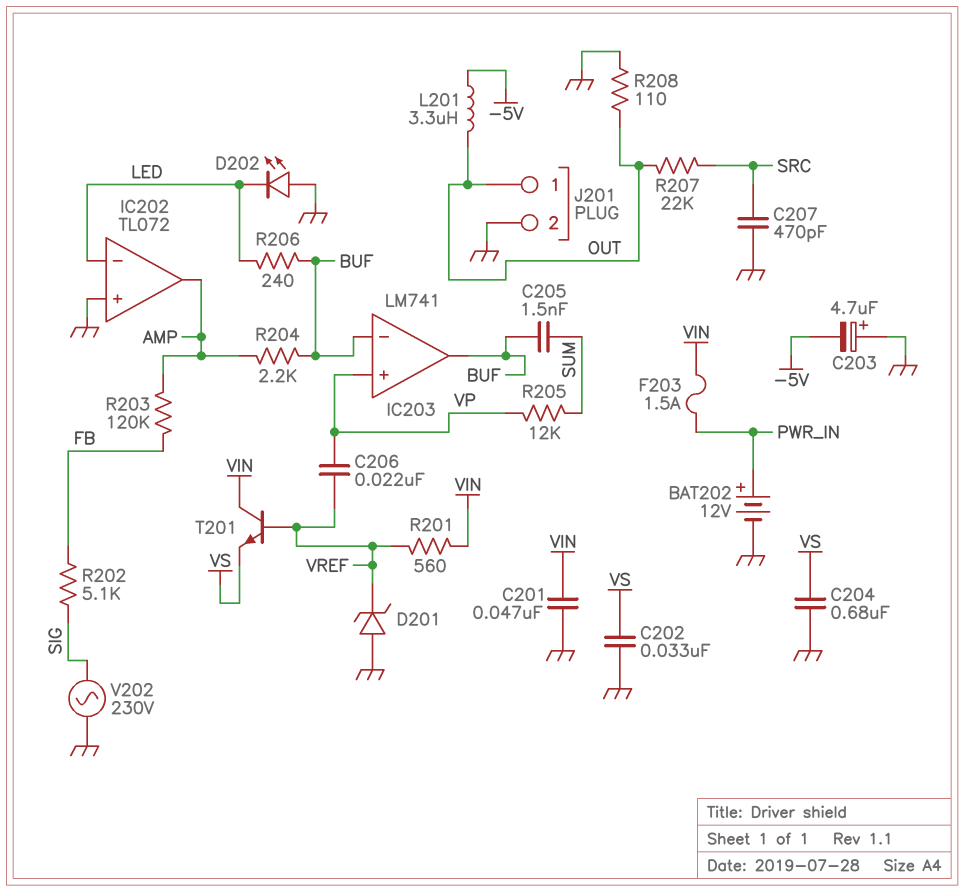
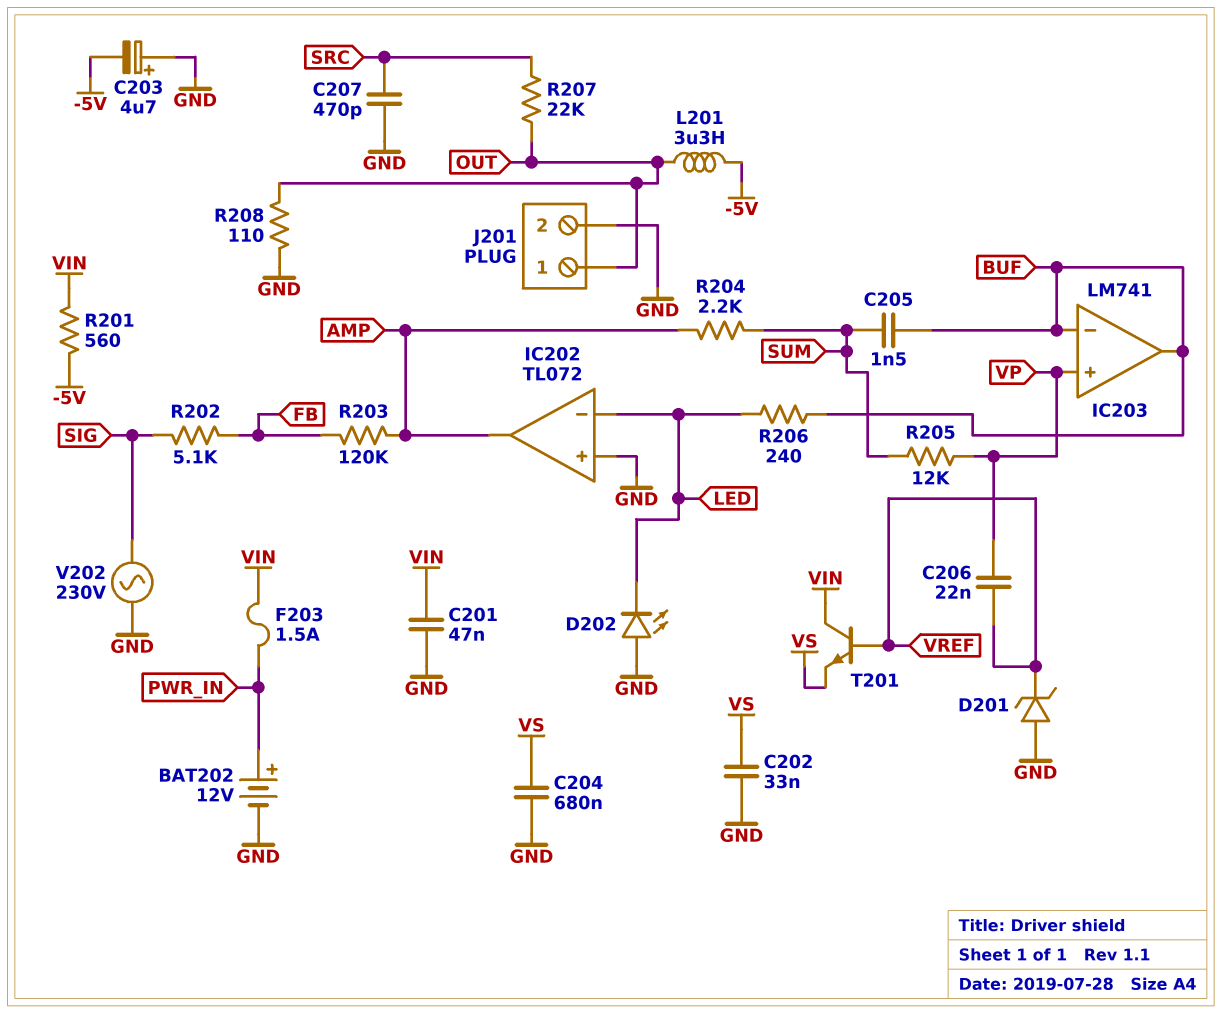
R201: 560 (VIN, VREF) -> 560 (-5V, VIN)
R204: 2.2k (AMP, BUF) -> 2.2k (AMP, SUM)

